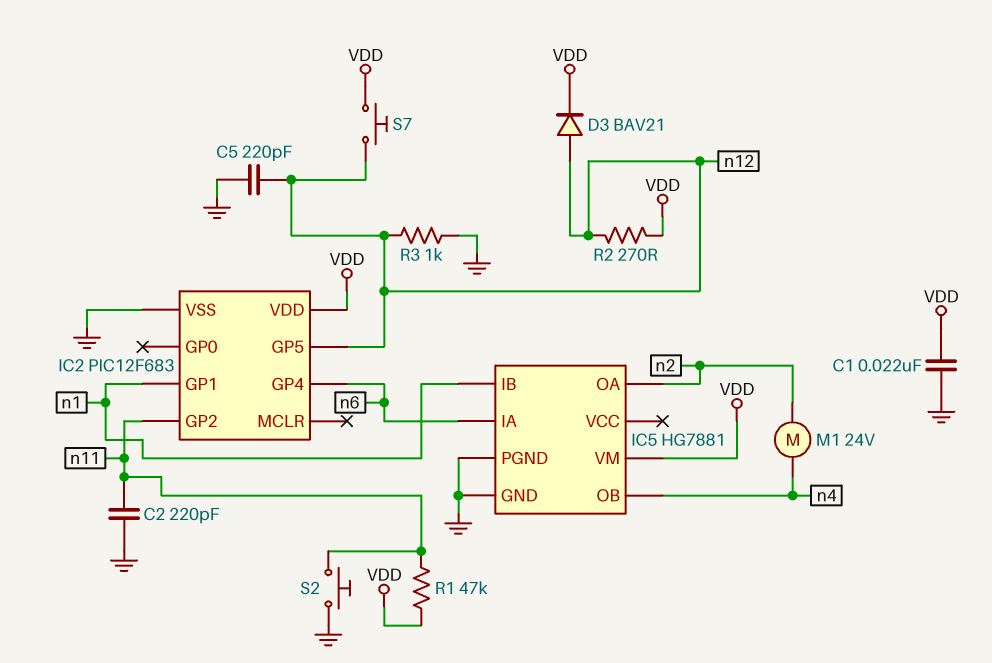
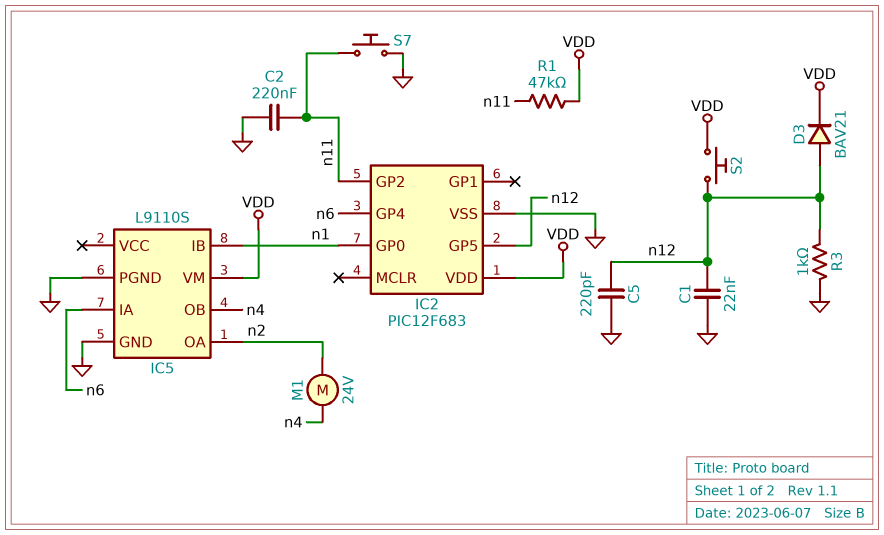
C1: 22nF (GND, VDD) -> 22nF (GND, n12)
C2: 220pF (GND, n11) -> 220nF (GND, n11)
IC2 pin GP0: none -> n1
IC2 pin GP1: n1 -> none
IC5: HG7881 -> L9110S
R2: 270 (VDD, n12) -> none
S2: button (GND, n11) -> button (VDD, n12)
S7: button (VDD, n12) -> button (GND, n11)

